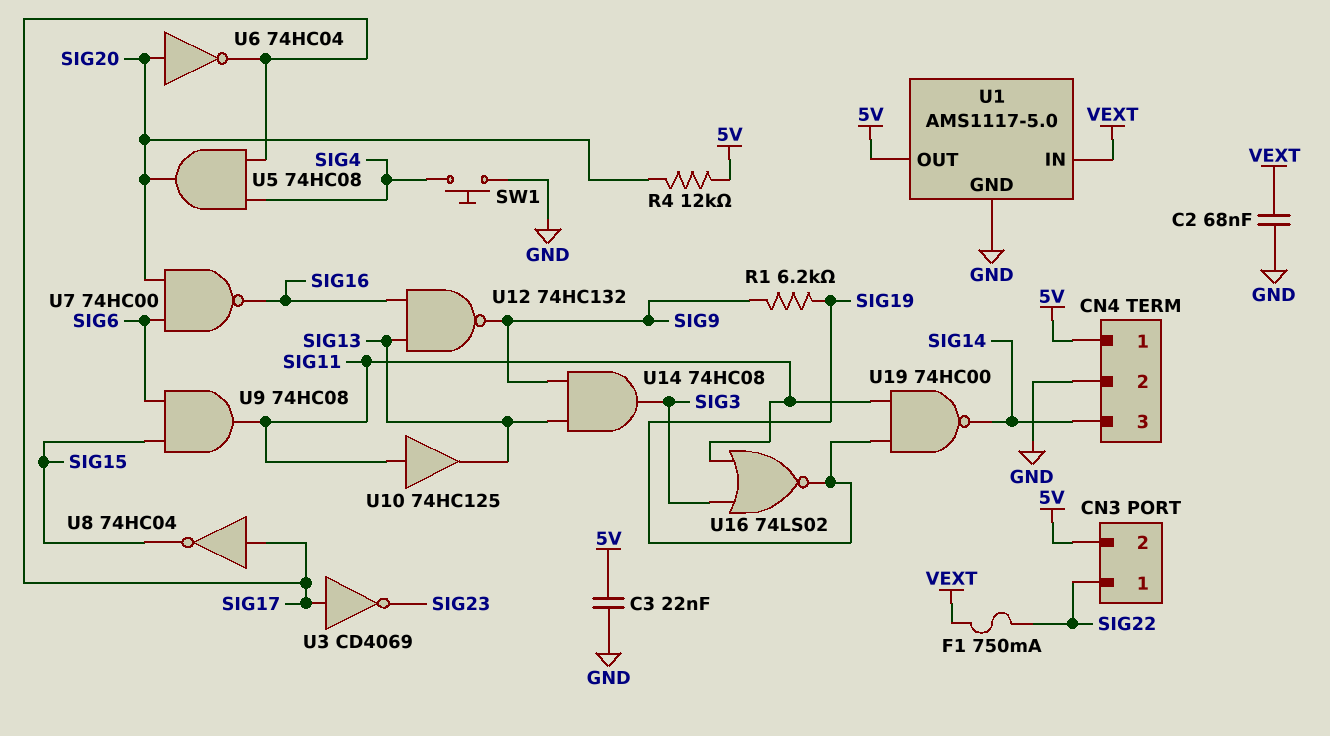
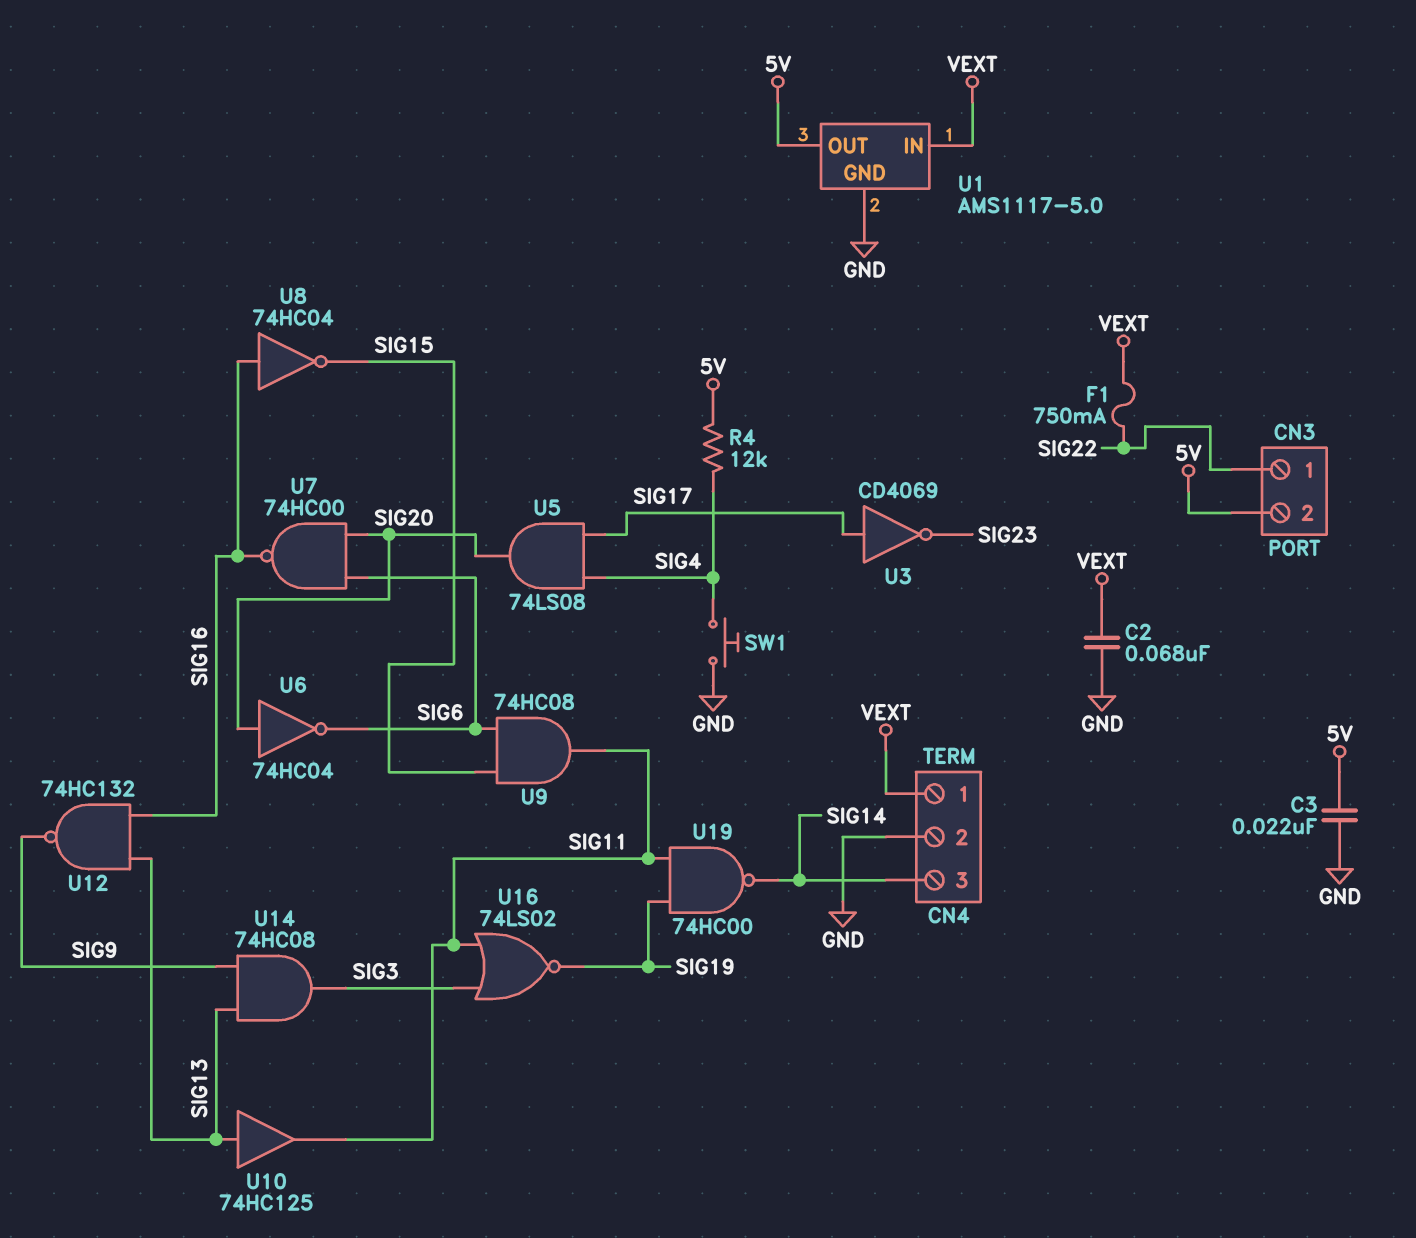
CN4 pin 1: 5V -> VEXT
R1: 6.2k (SIG9, SIG19) -> none
R4: 12k (5V, SIG20) -> 12k (5V, SIG4)
U5: AND 74HC08 (in SIG4, in SIG17, out SIG20) -> AND 74LS08 (in SIG4, in SIG17, out SIG20)
U6: NOT 74HC04 (in SIG20, out SIG17) -> NOT 74HC04 (in SIG20, out SIG6)
U8: NOT 74HC04 (in SIG17, out SIG15) -> NOT 74HC04 (in SIG16, out SIG15)
U10: buffer 74HC125 (in SIG11, out SIG13) -> buffer 74HC125 (in SIG13, out SIG11)

